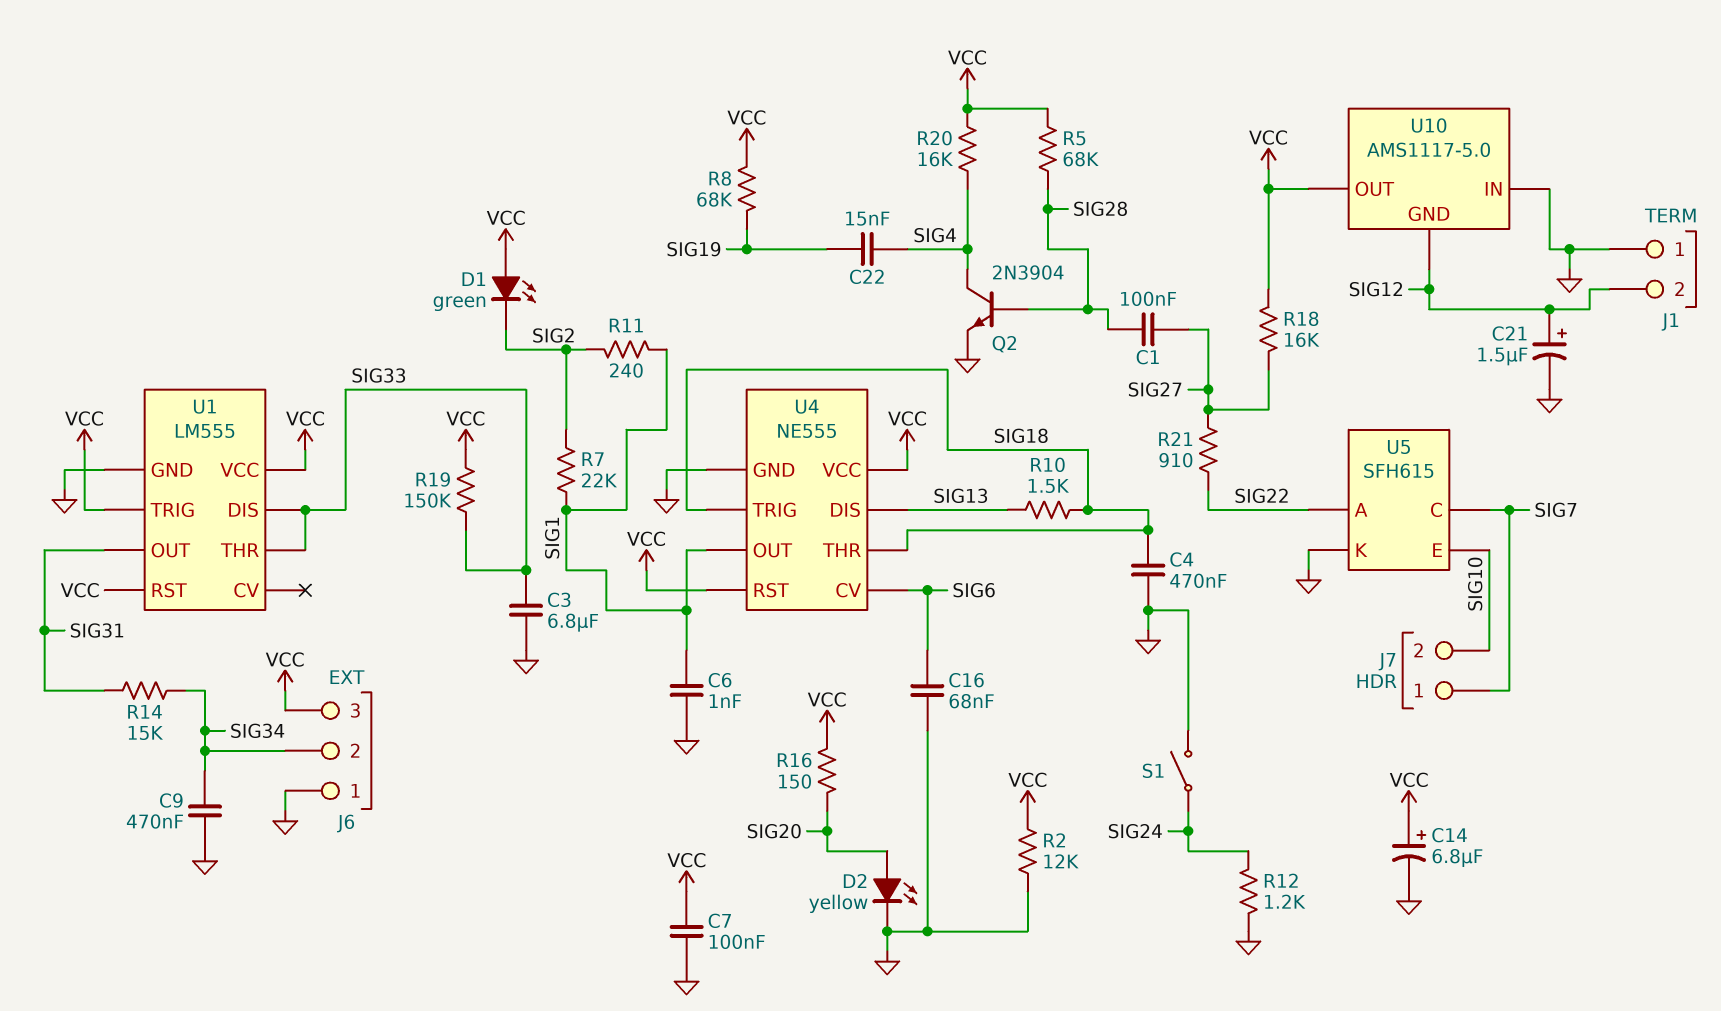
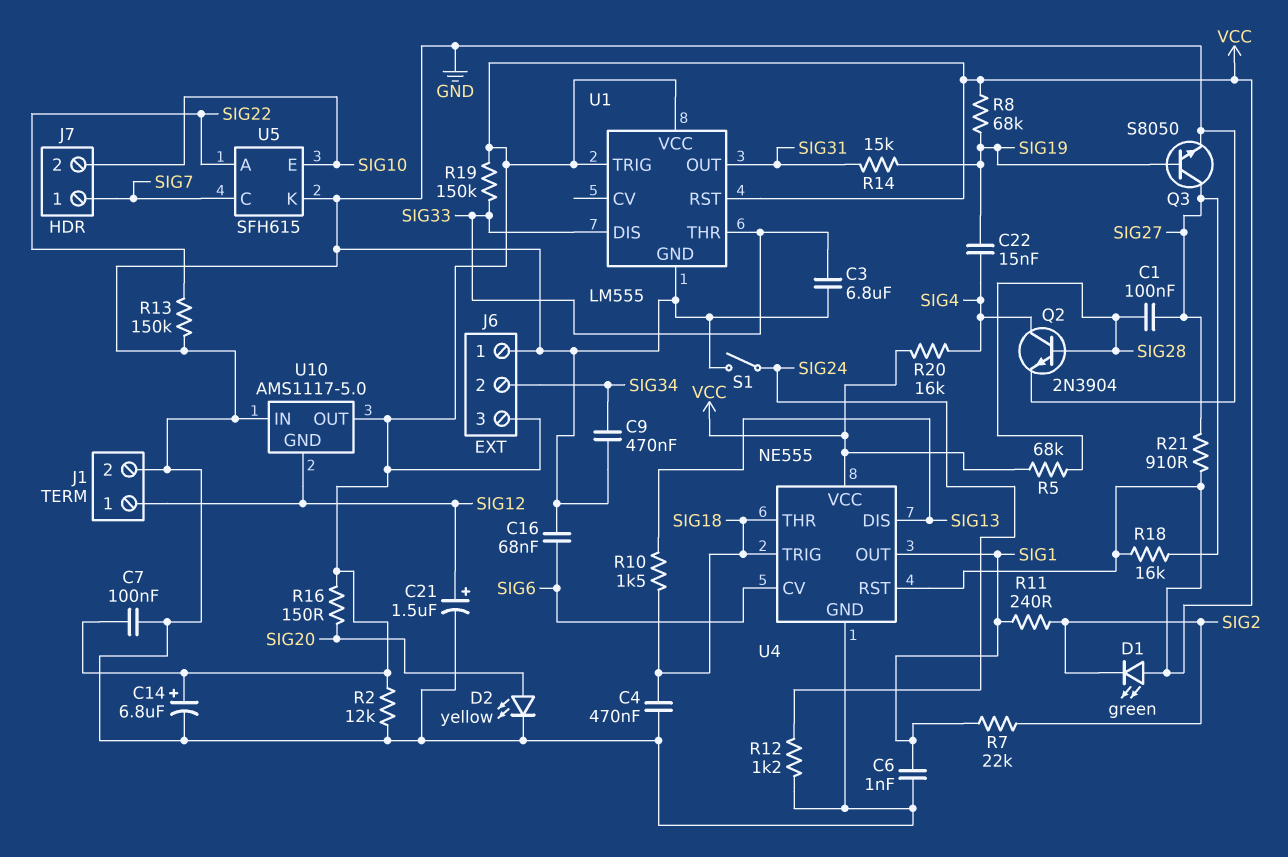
J1 pin 1: GND -> SIG12
J1 pin 2: SIG12 -> GND
Q3: none -> NPN S8050 (B SIG19, C SIG27, E GND)
R13: none -> 150k (GND, SIG22)
R14: 15k (SIG31, SIG34) -> 15k (SIG19, SIG31)
R21: 910 (SIG22, SIG27) -> 910 (SIG27, VCC)

